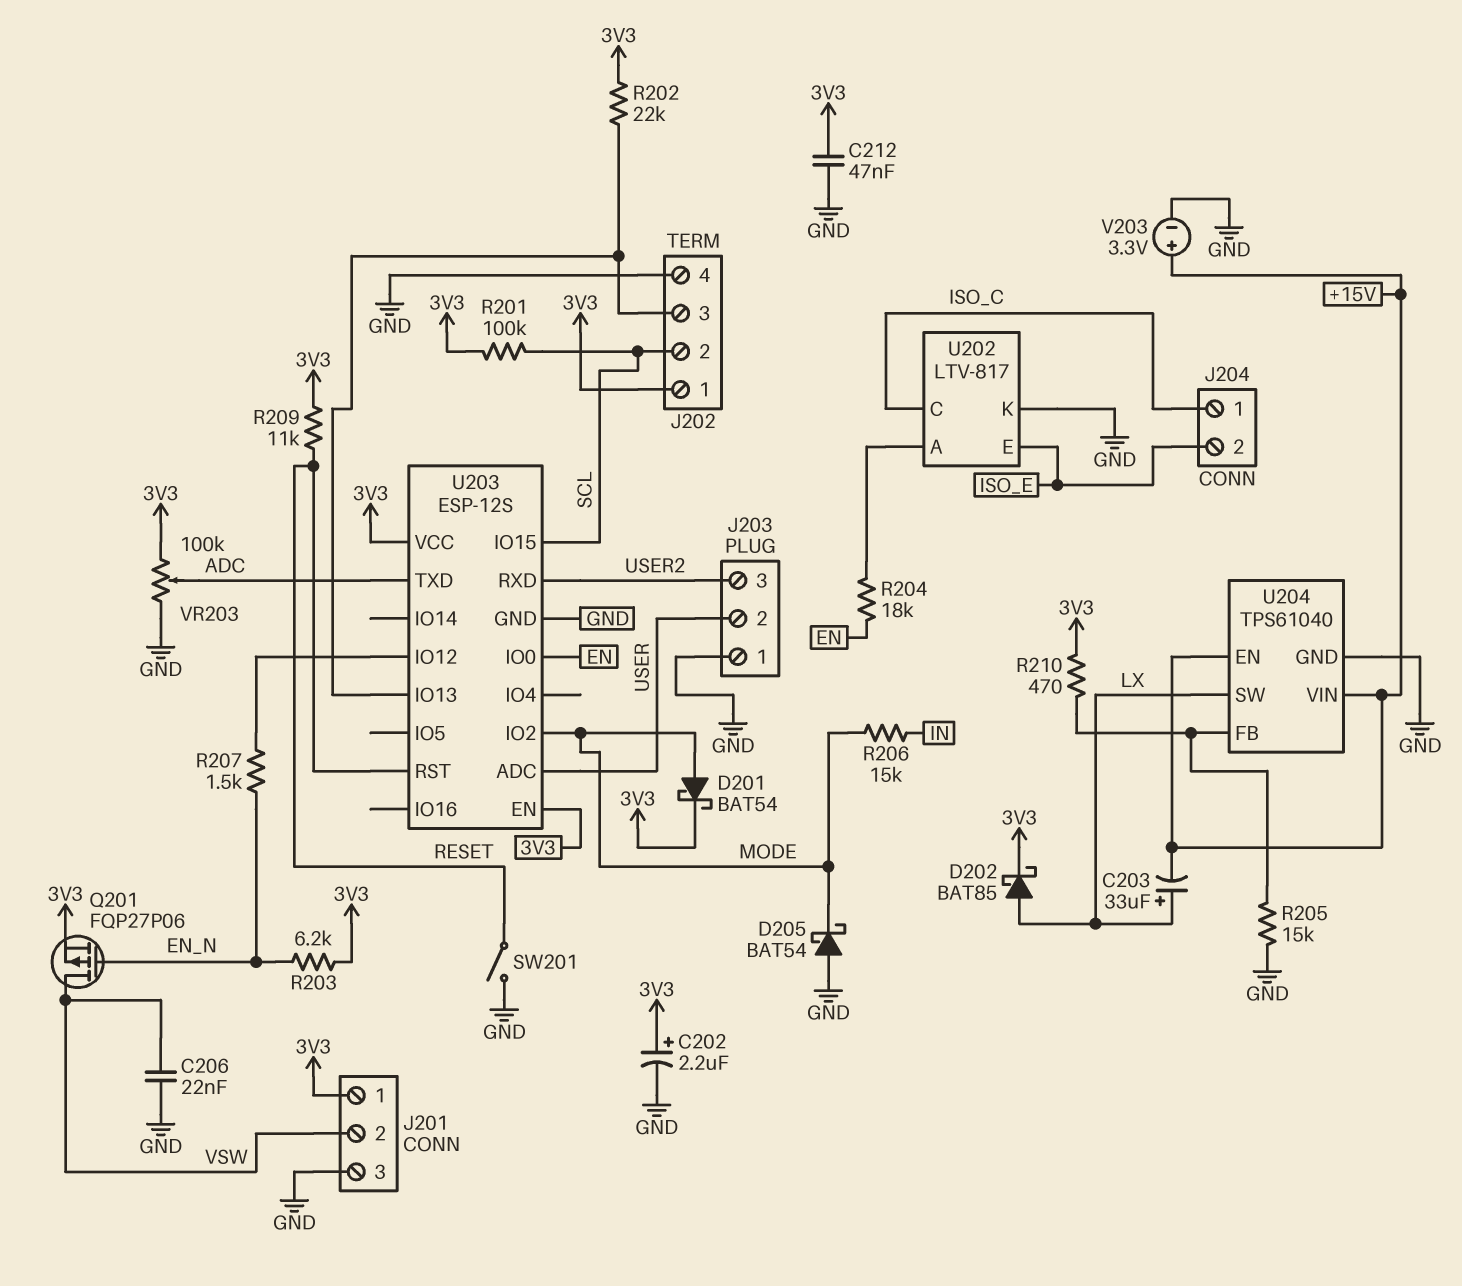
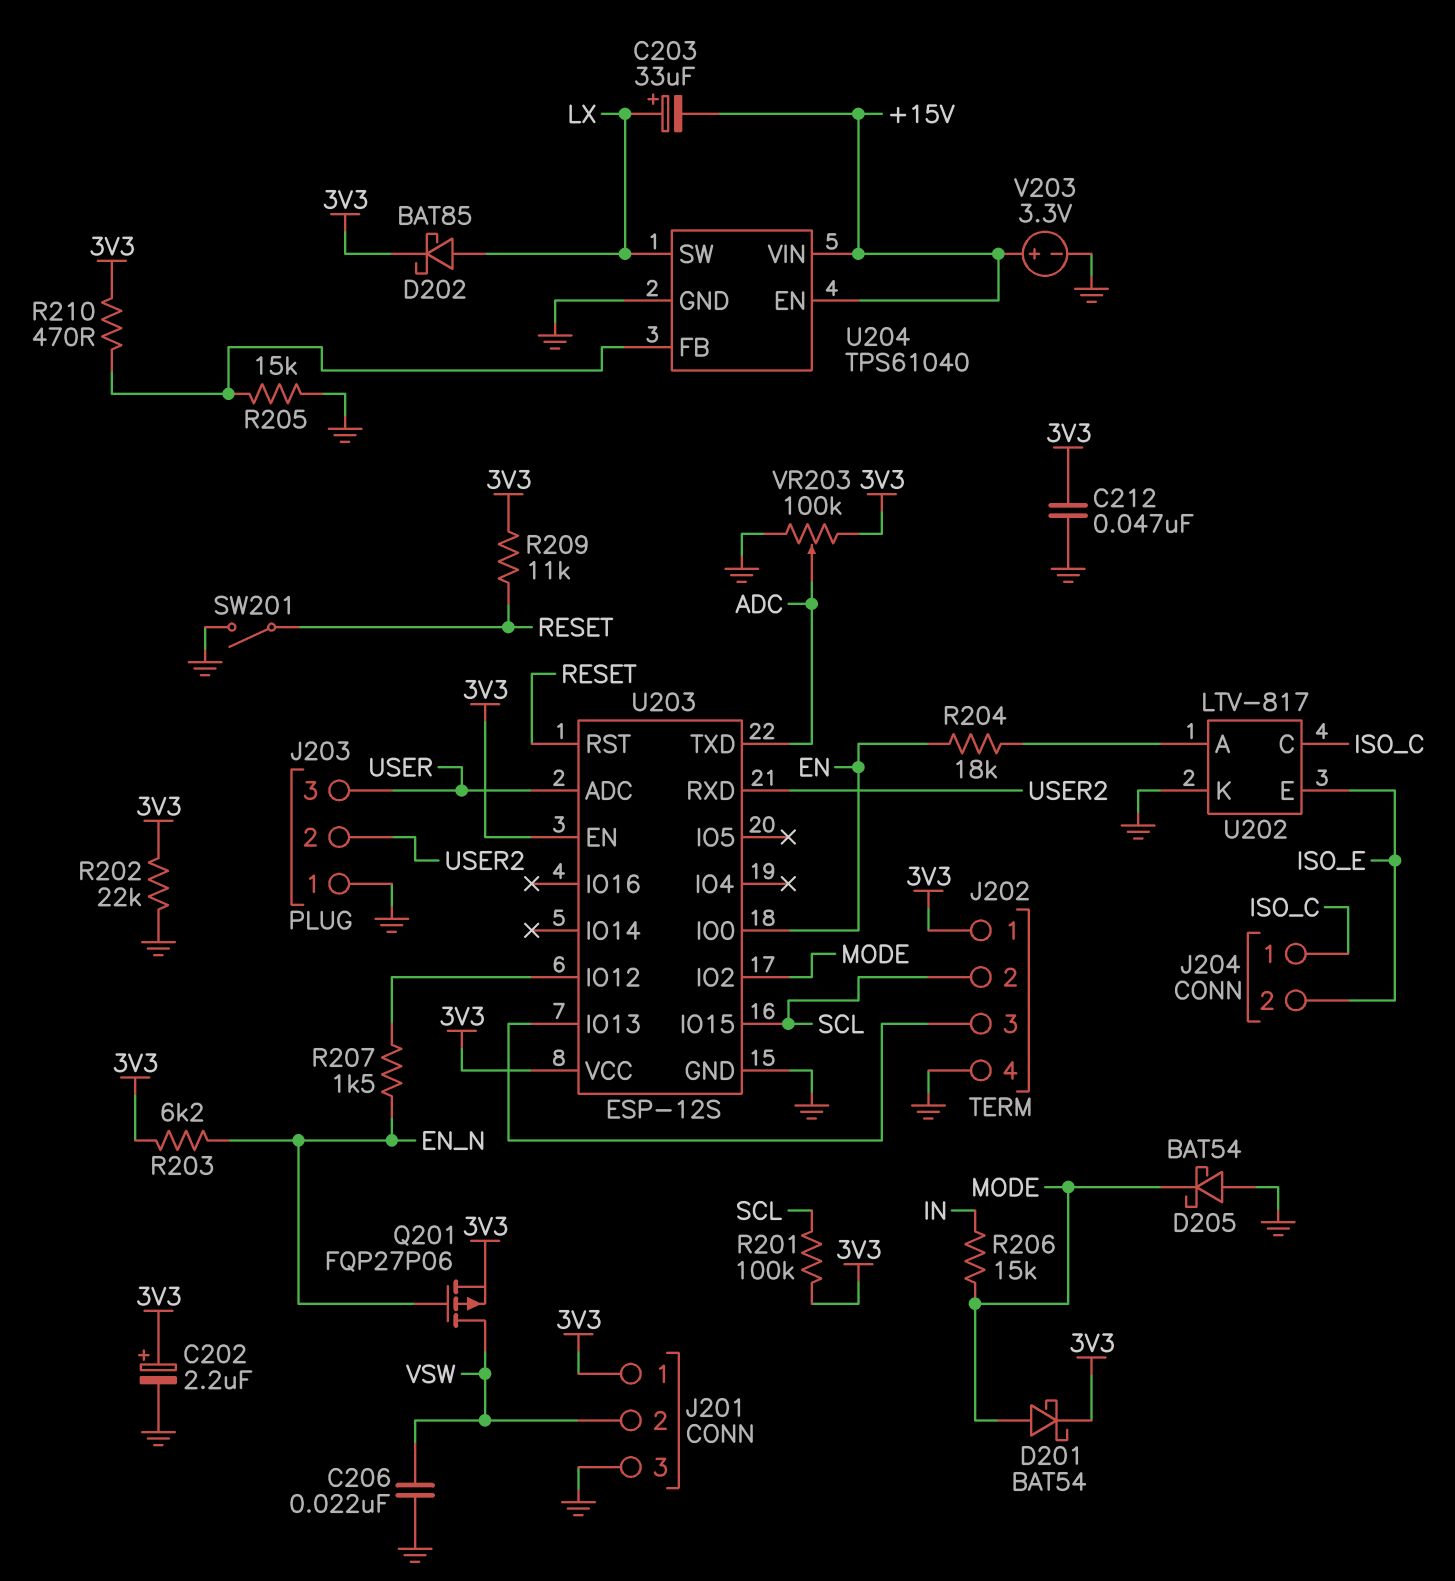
J203 pin 2: USER -> USER2
J203 pin 3: USER2 -> USER
R202: 22k (3V3, J202/3) -> 22k (3V3, GND)

